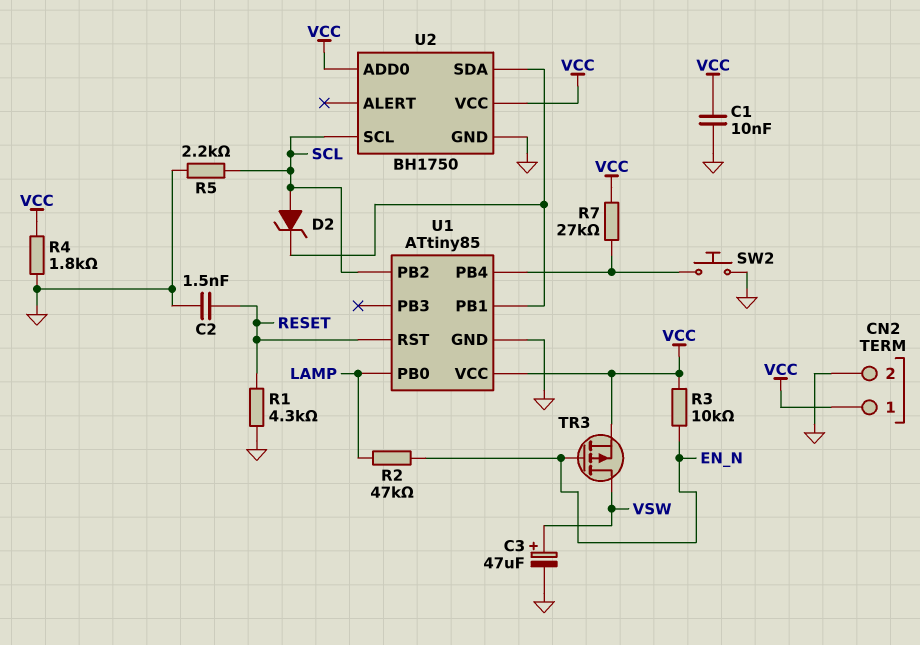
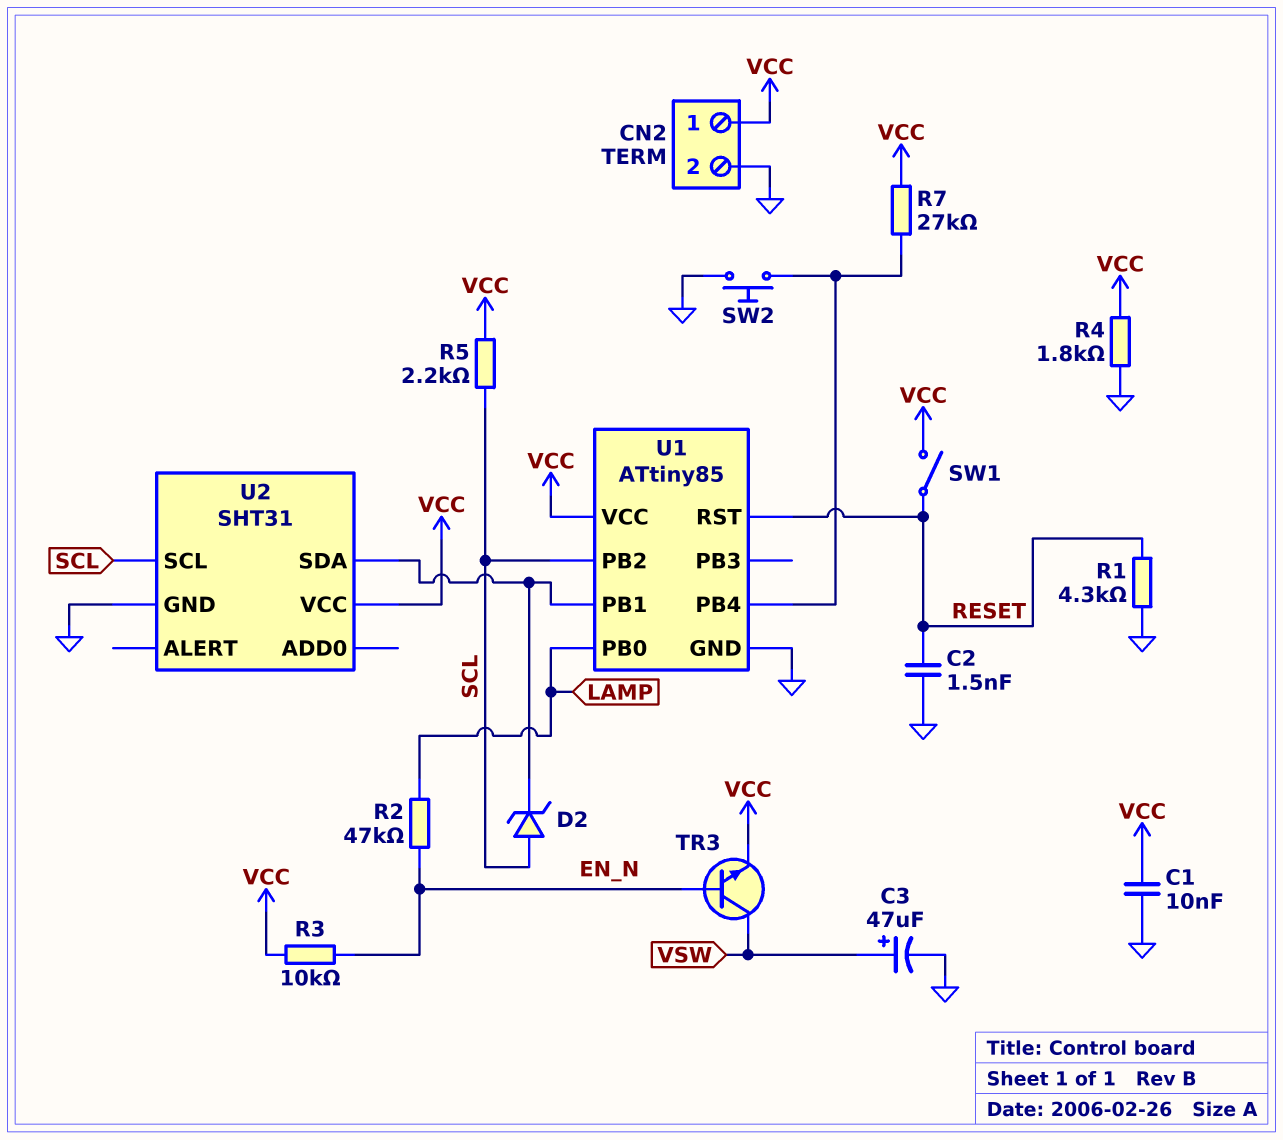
R5: 2.2k (GND, SCL) -> 2.2k (SCL, VCC)
SW1: none -> switch (RESET, VCC)
TR3: PMOS (G EN_N, D VSW, S VCC) -> NPN (B EN_N, C VSW, E VCC)
U2: BH1750 -> SHT31
U2 pin ADD0: VCC -> none

